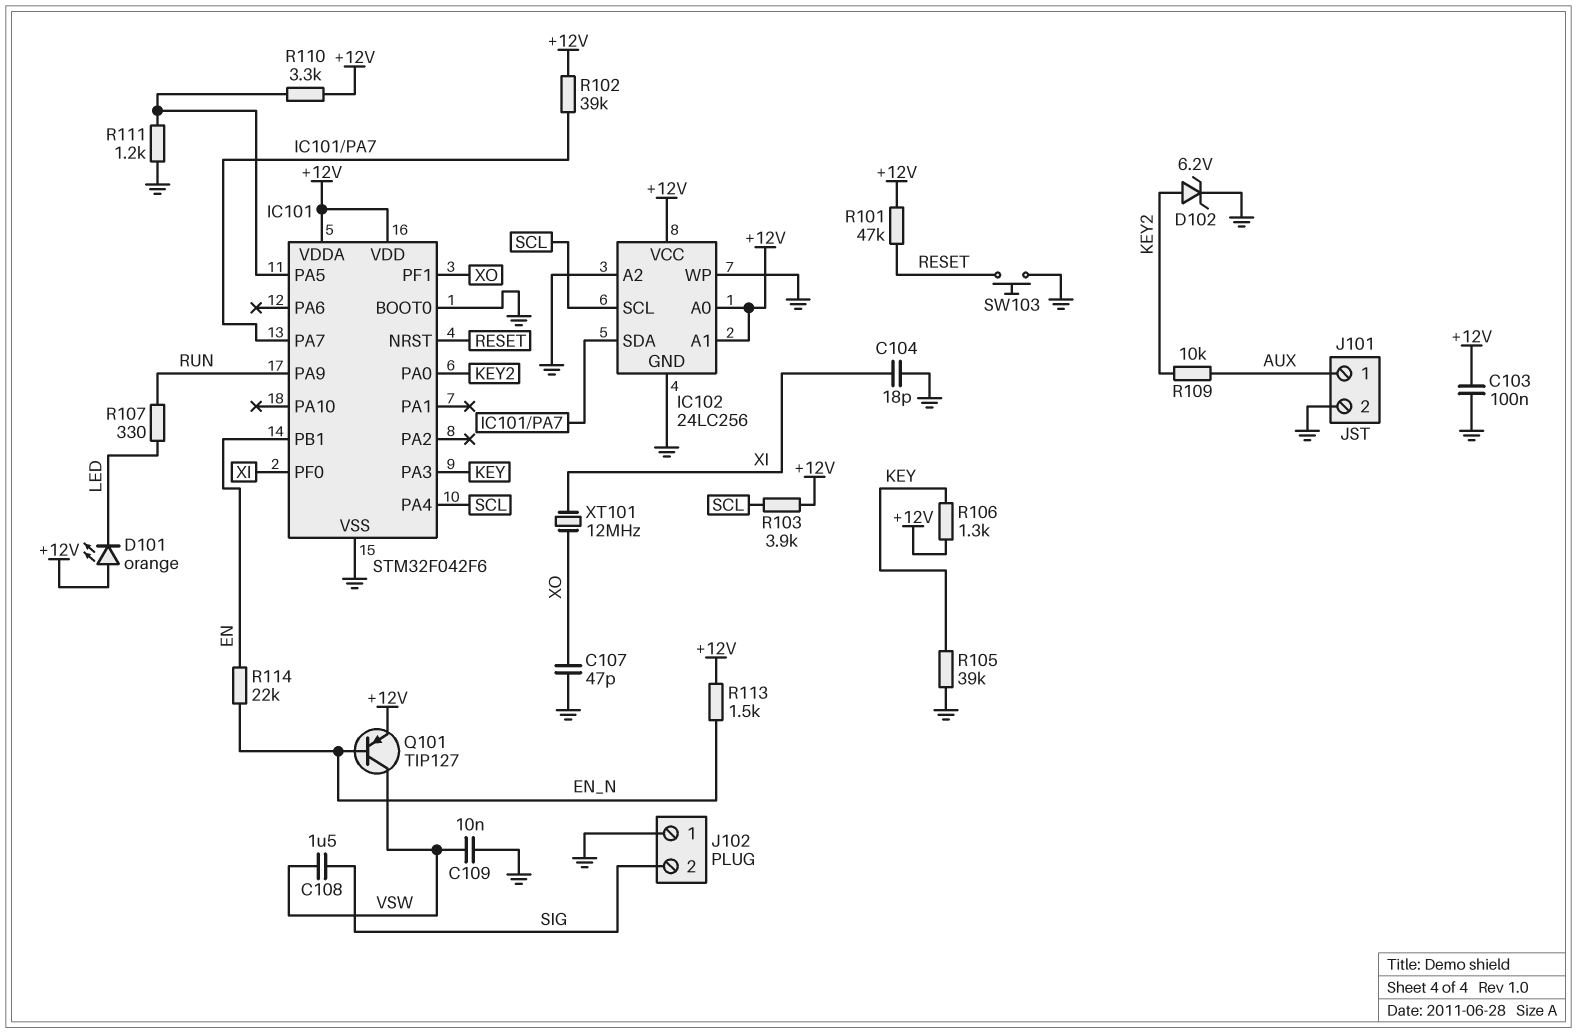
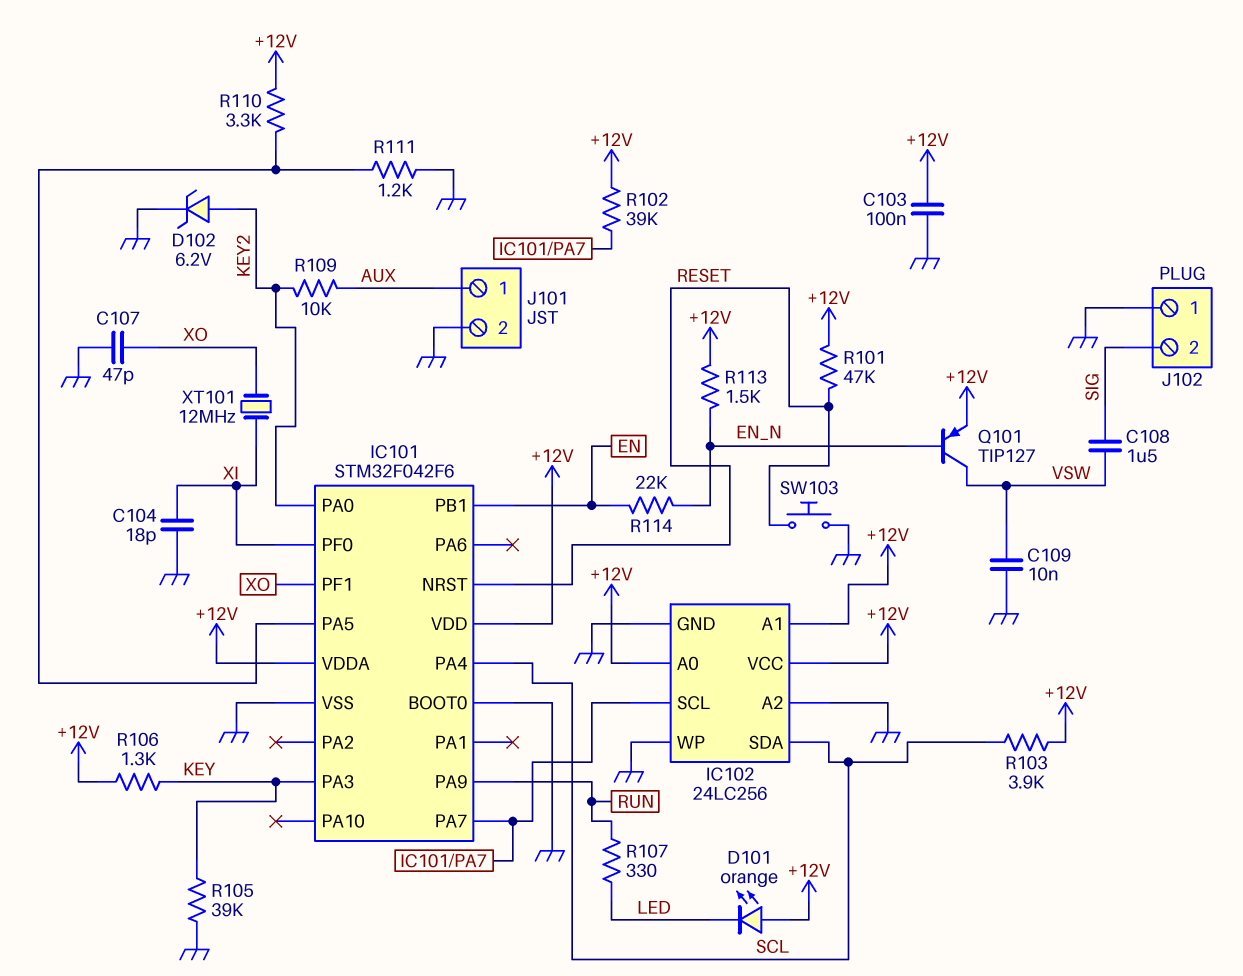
IC102 pin SCL: SCL -> IC101/PA7
IC102 pin SDA: IC101/PA7 -> SCL

